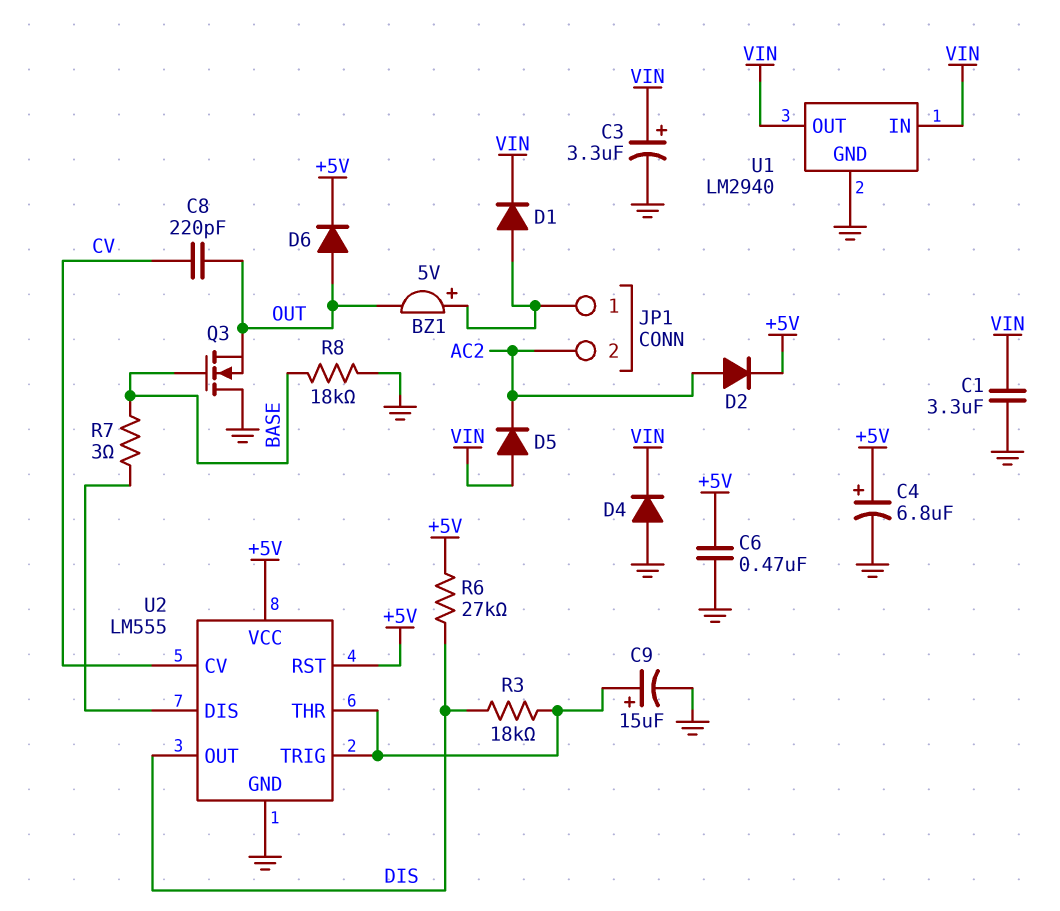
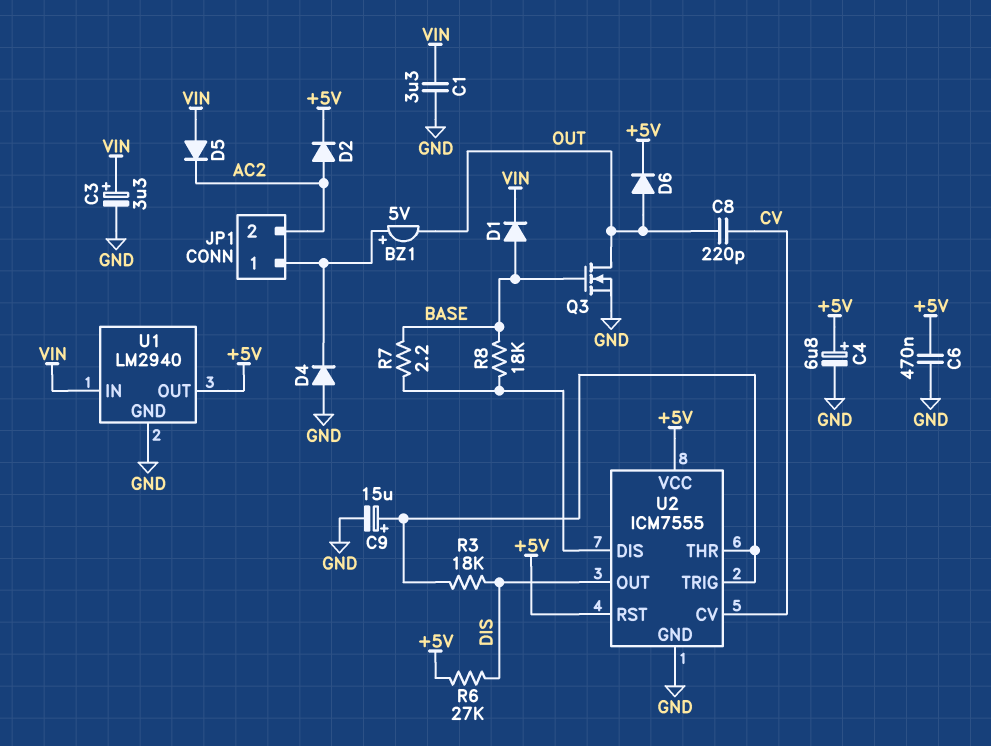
D1: diode (A JP1/1, K VIN) -> diode (A BASE, K VIN)
D4: diode (A GND, K VIN) -> diode (A GND, K JP1/1)
Q3: NMOS (G BASE, D GND, S OUT) -> NMOS (G BASE, D OUT, S GND)
R7: 3 (BASE, U2/DIS) -> 2.2 (BASE, U2/DIS)
R8: 18k (BASE, GND) -> 18k (BASE, U2/DIS)
U1 pin OUT: VIN -> +5V
U2: LM555 -> ICM7555

